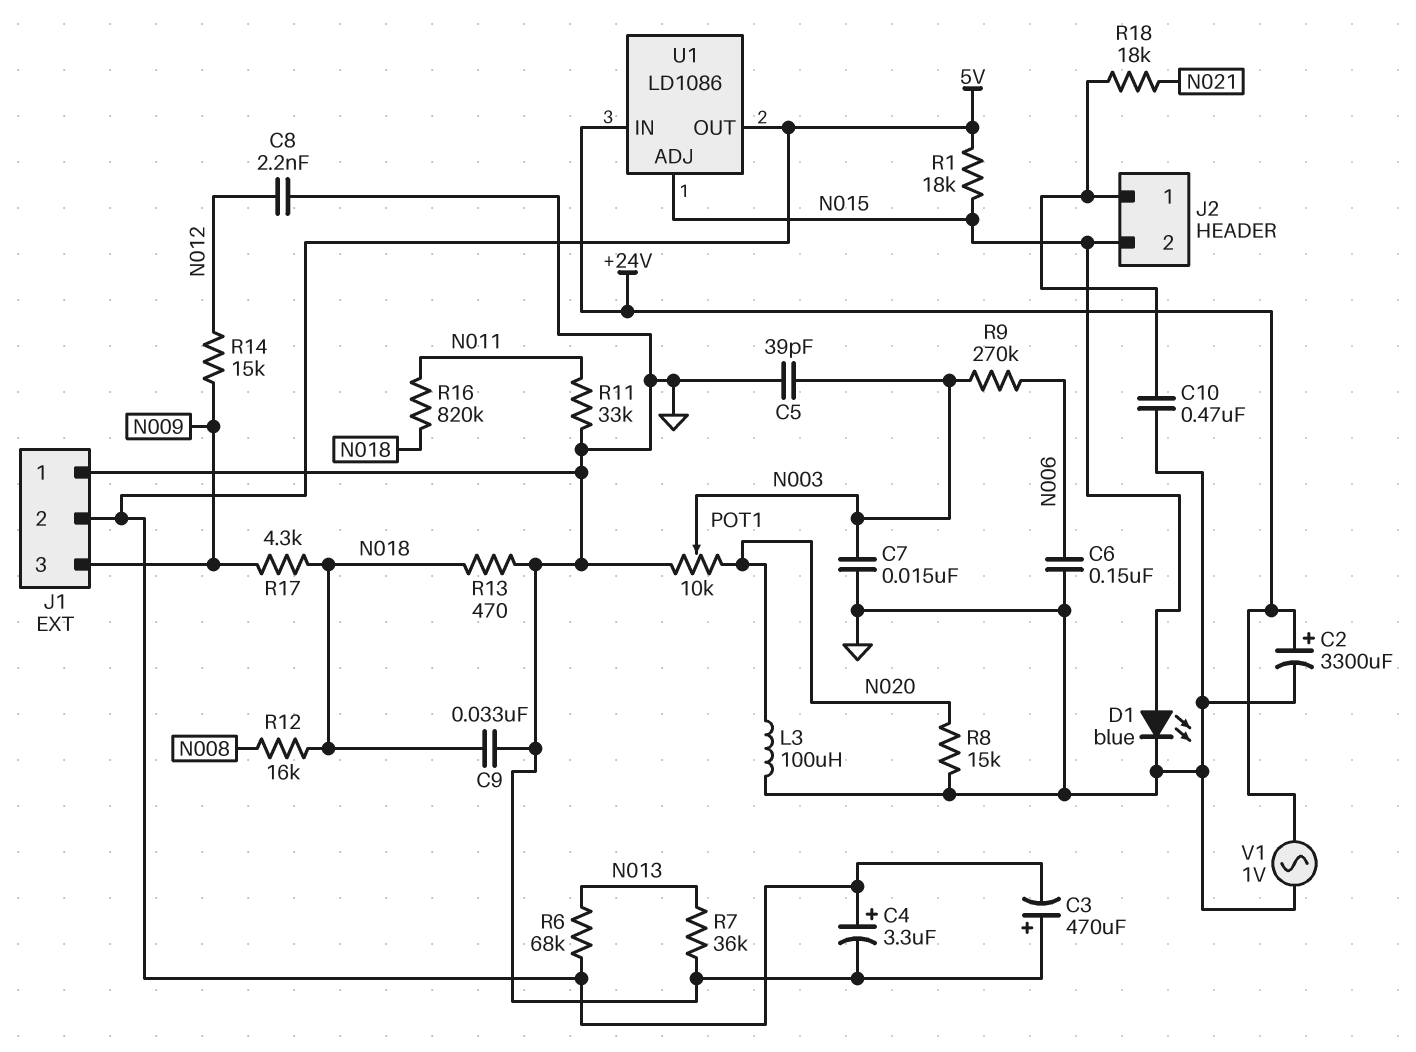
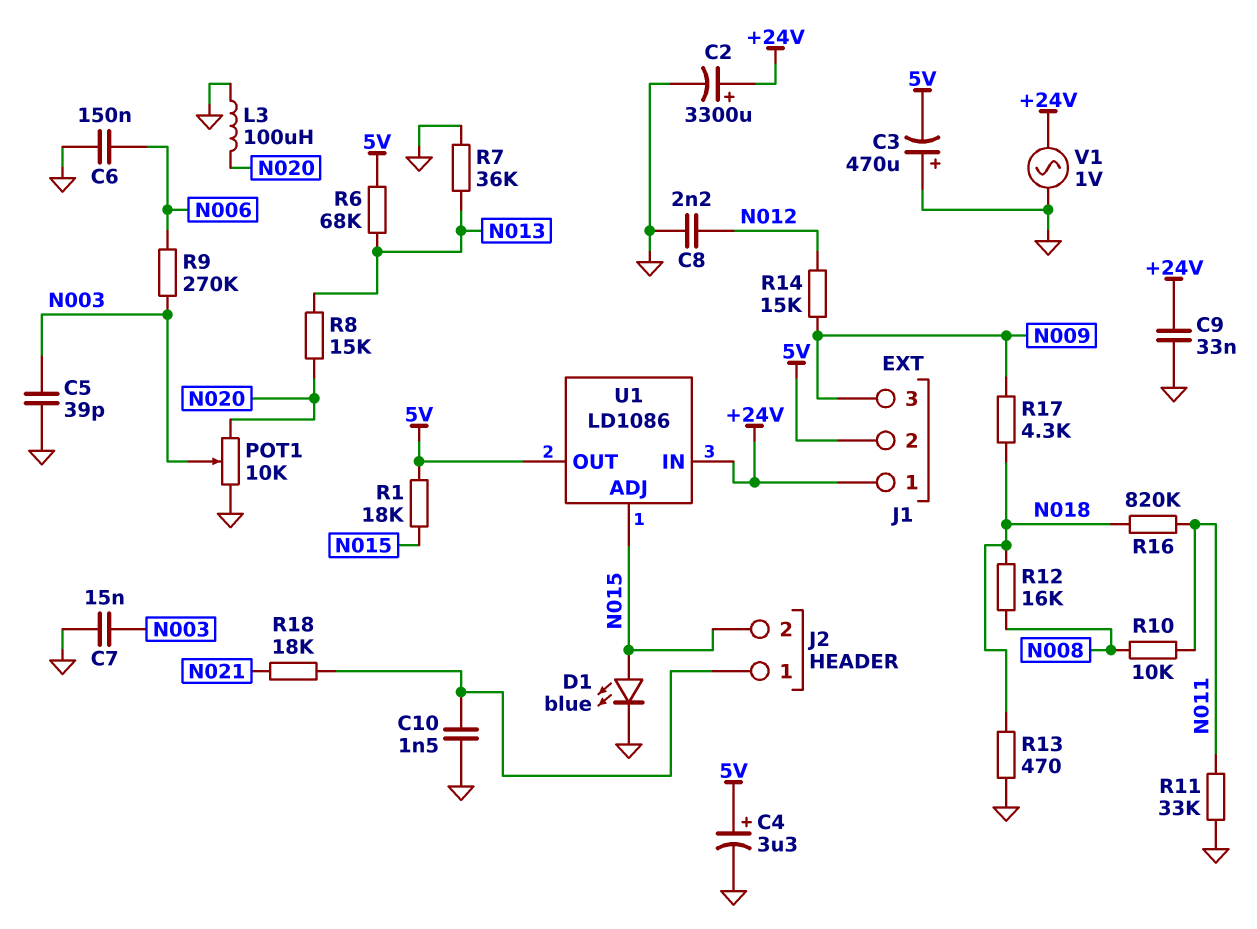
C9: 33nF (GND, N018) -> 33nF (+24V, GND)
C10: 470nF (GND, J2/1) -> 1.5nF (GND, J2/1)
J1 pin 1: GND -> +24V
R8: 15k (GND, N020) -> 15k (N013, N020)
R10: none -> 10k (N008, N011)

